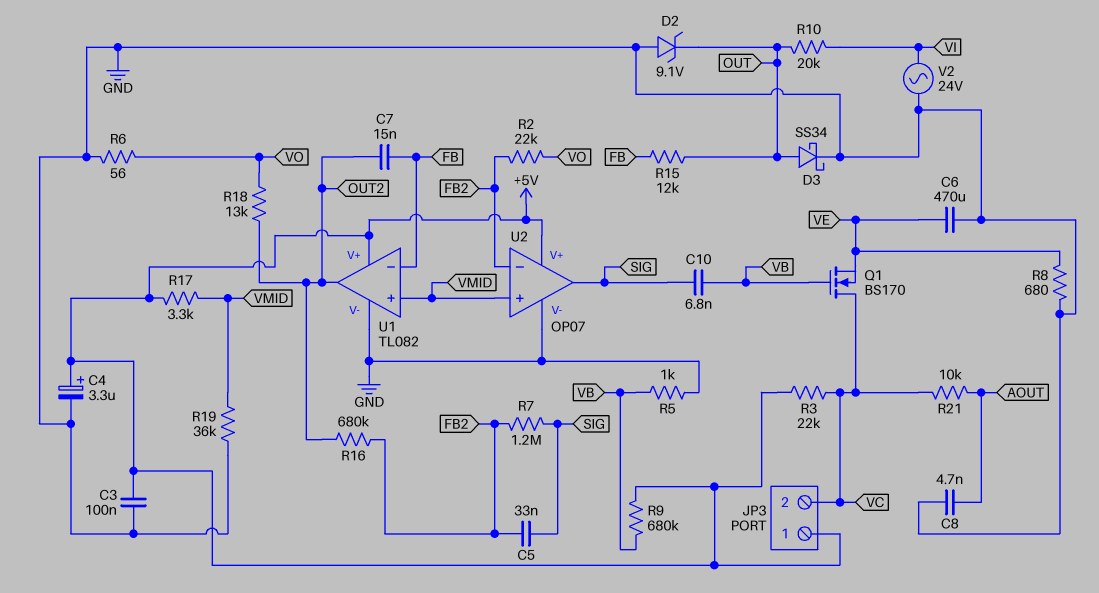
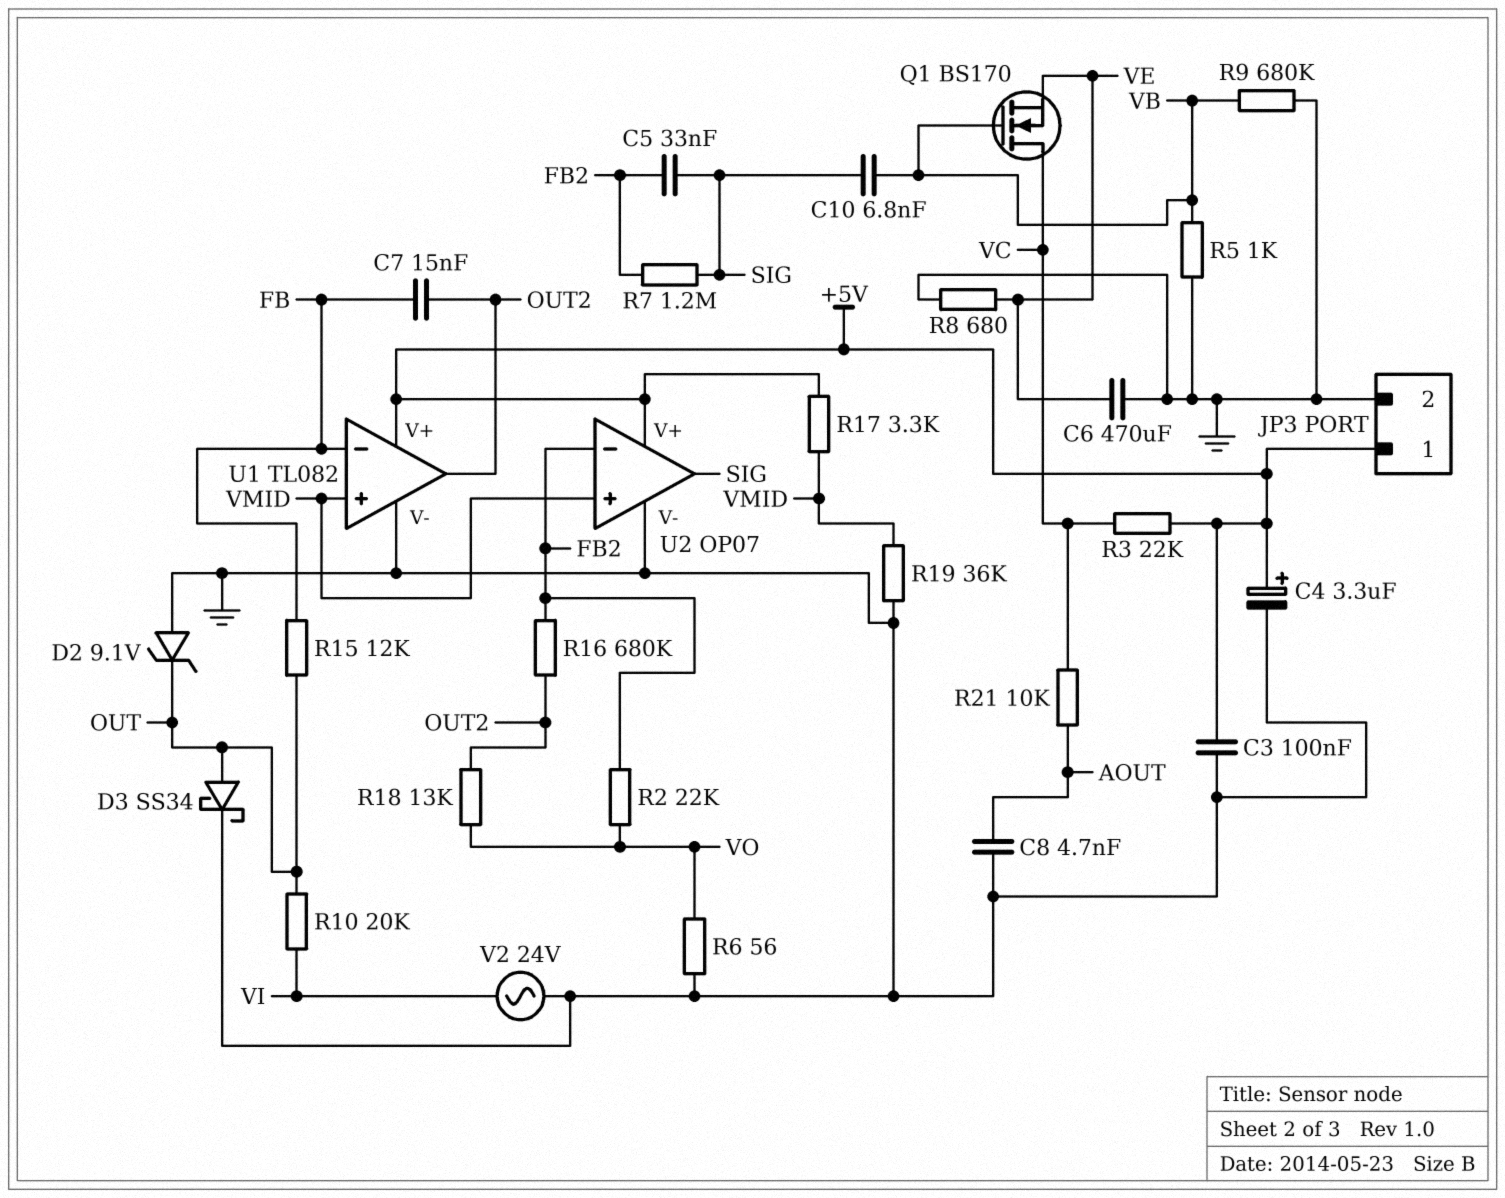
JP3 pin 2: VC -> GND
R9: 680k (+5V, VB) -> 680k (GND, VB)

